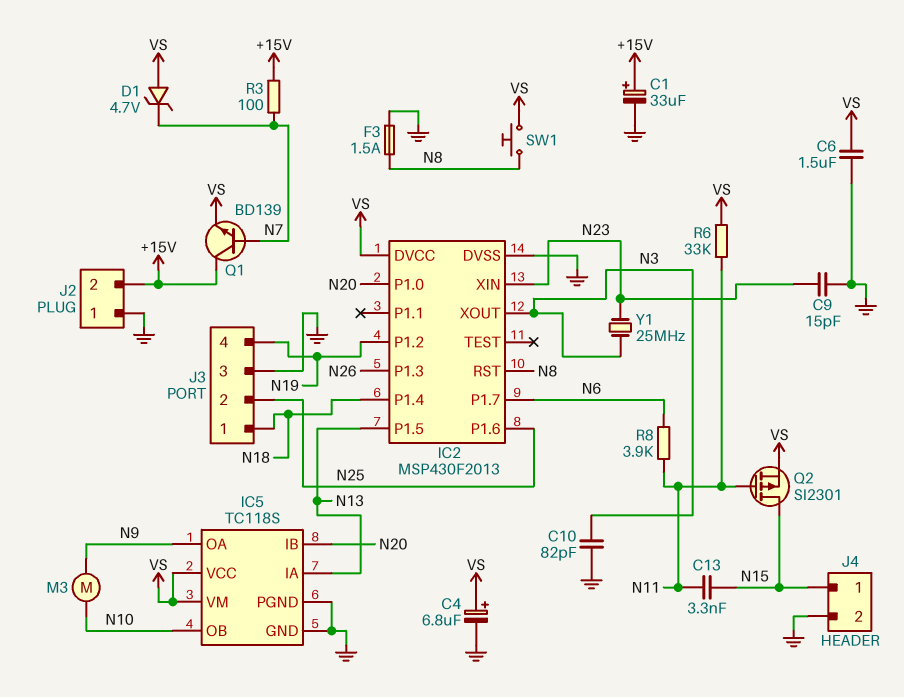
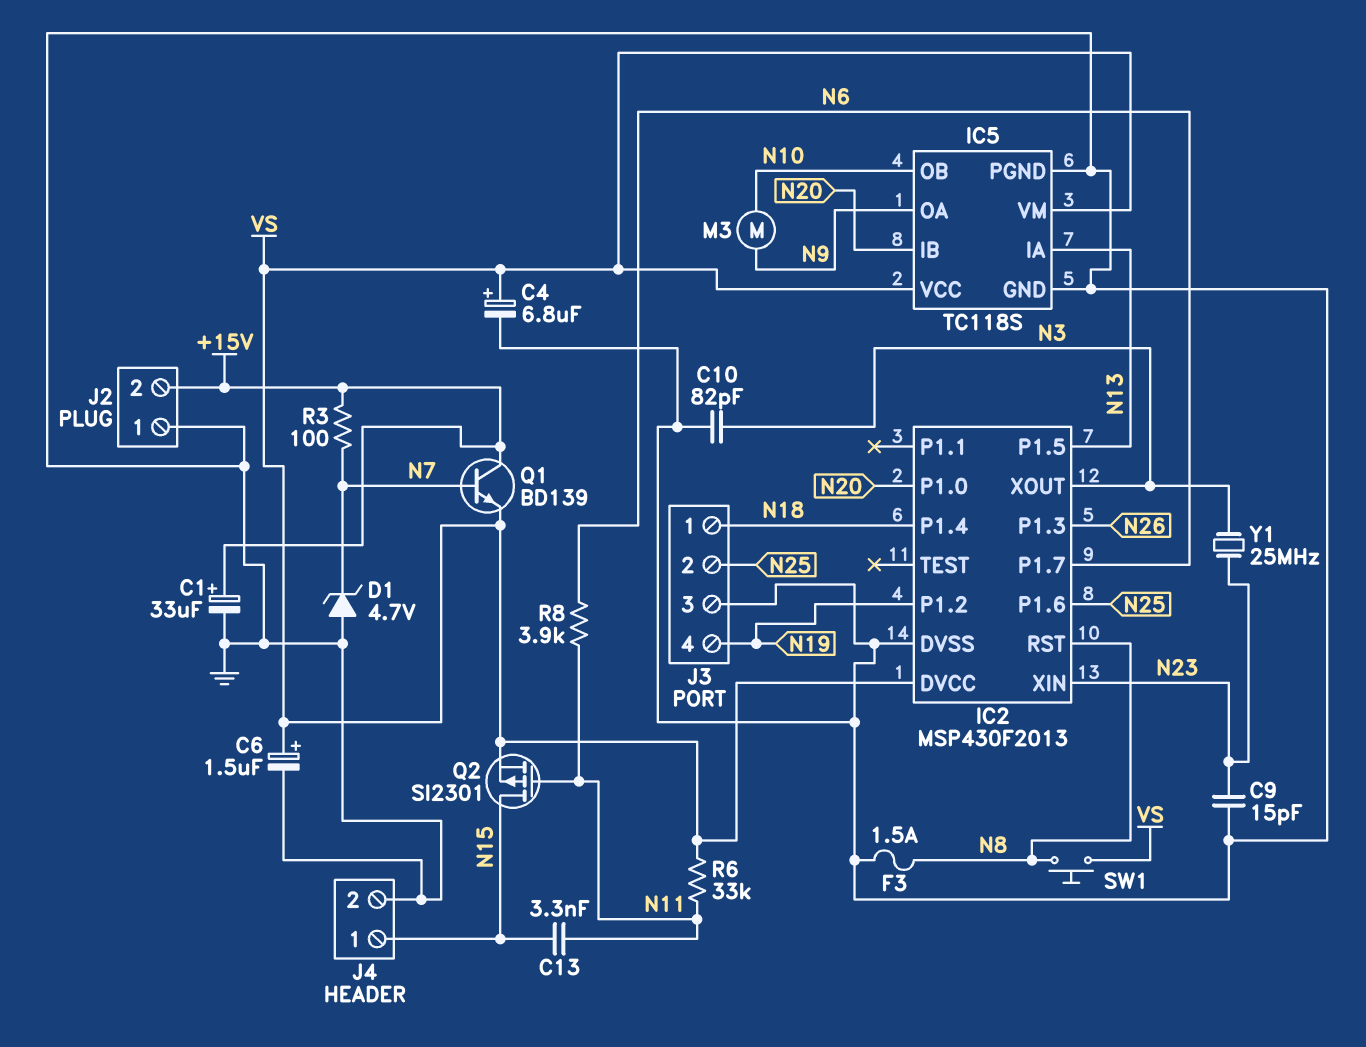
C6: 1.5uF (GND, VS) -> 1.5uF (plus VS, minus GND)
D1: zener 4.7V (A VS, K N7) -> zener 4.7V (A GND, K N7)

